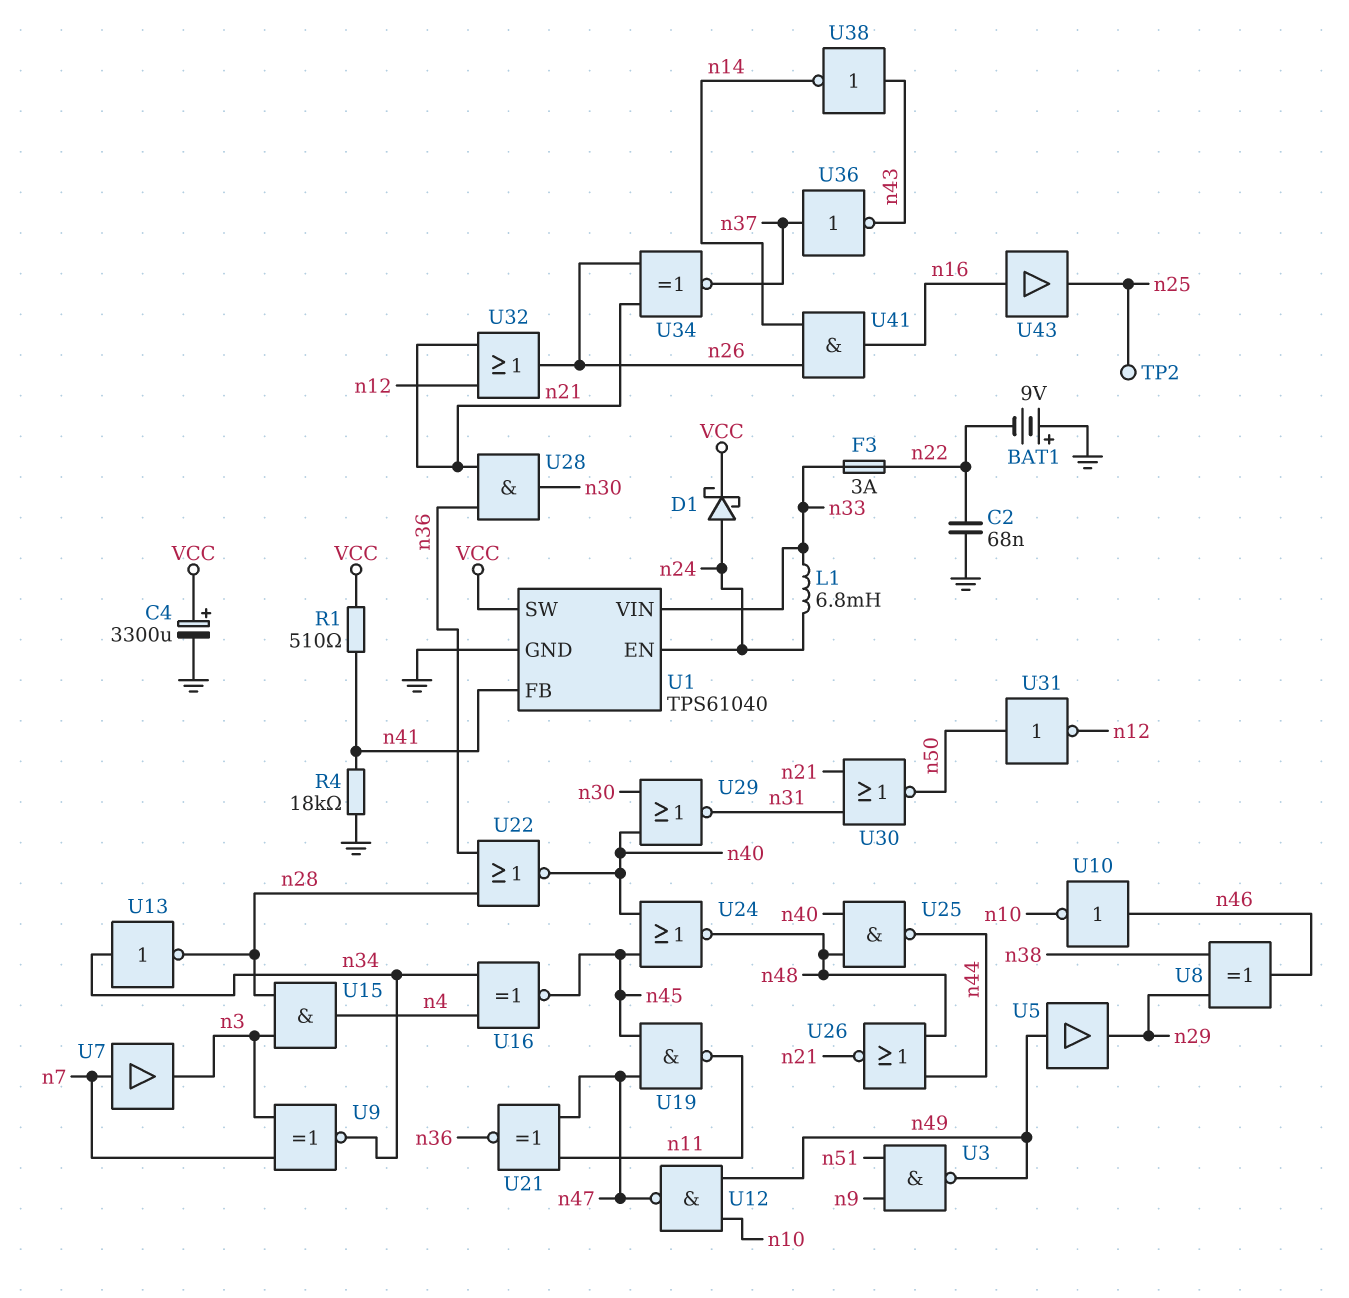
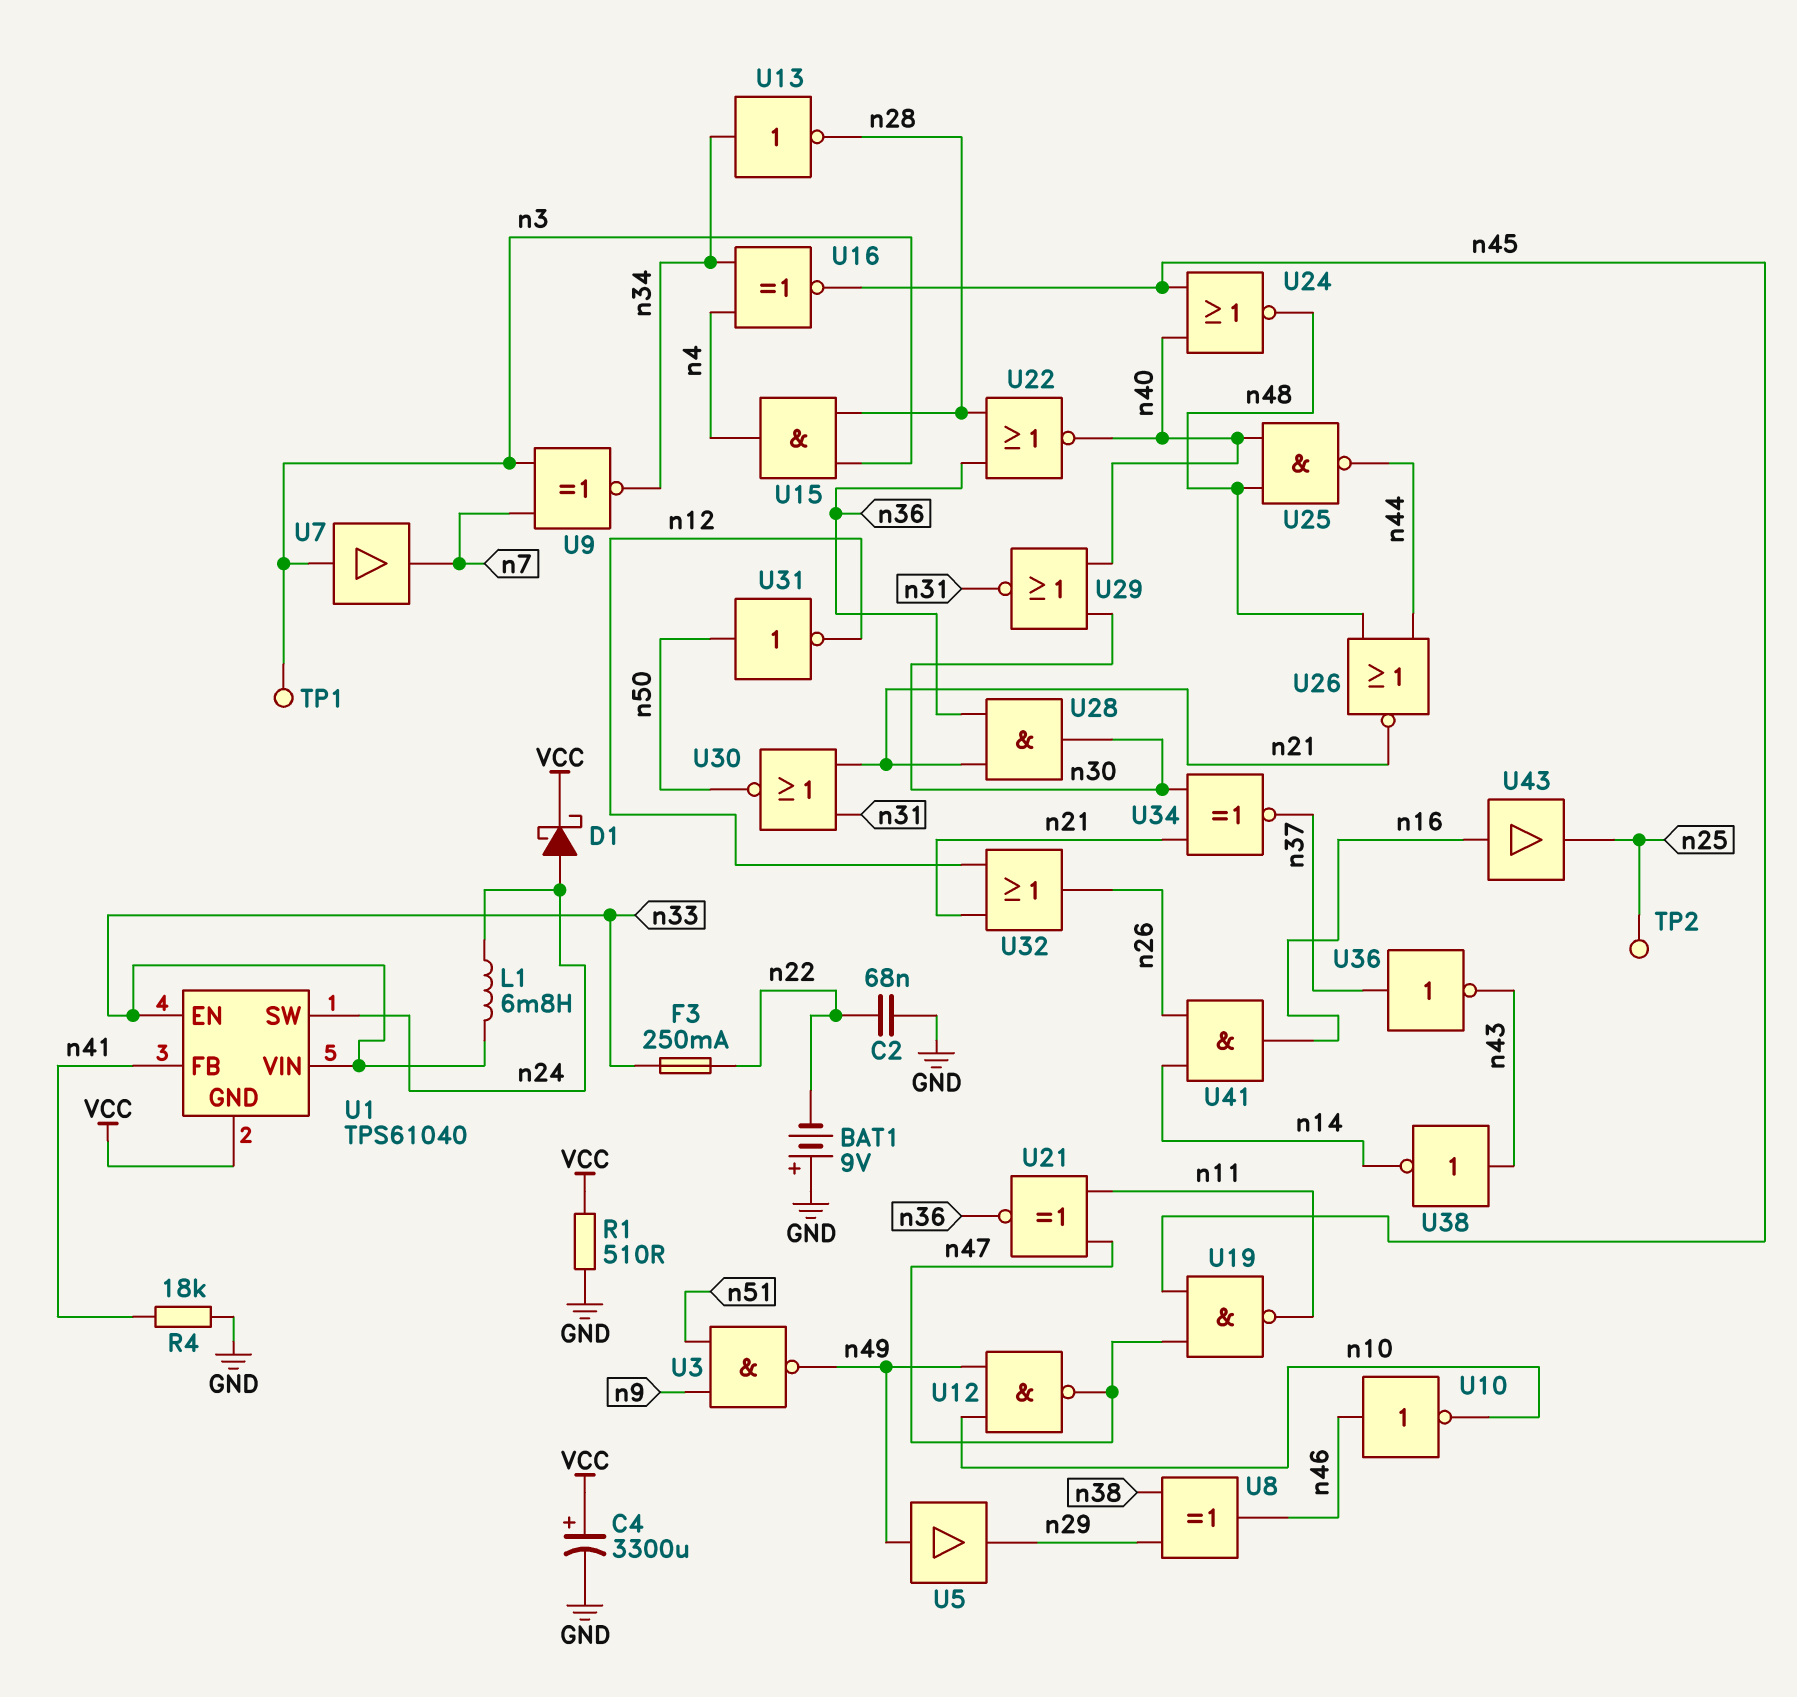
F3: 3A (n22, n33) -> 250mA (n22, n33)
R1: 510 (VCC, n41) -> 510 (GND, VCC)
TP1: none -> test point (n3)
U1 pin EN: n24 -> n33
U1 pin GND: GND -> VCC
U1 pin SW: VCC -> n24
U7: buffer (in n7, out n3) -> buffer (in n3, out n7)
U34: XNOR (in n21, in n26, out n37) -> XNOR (in n21, in n30, out n37)

